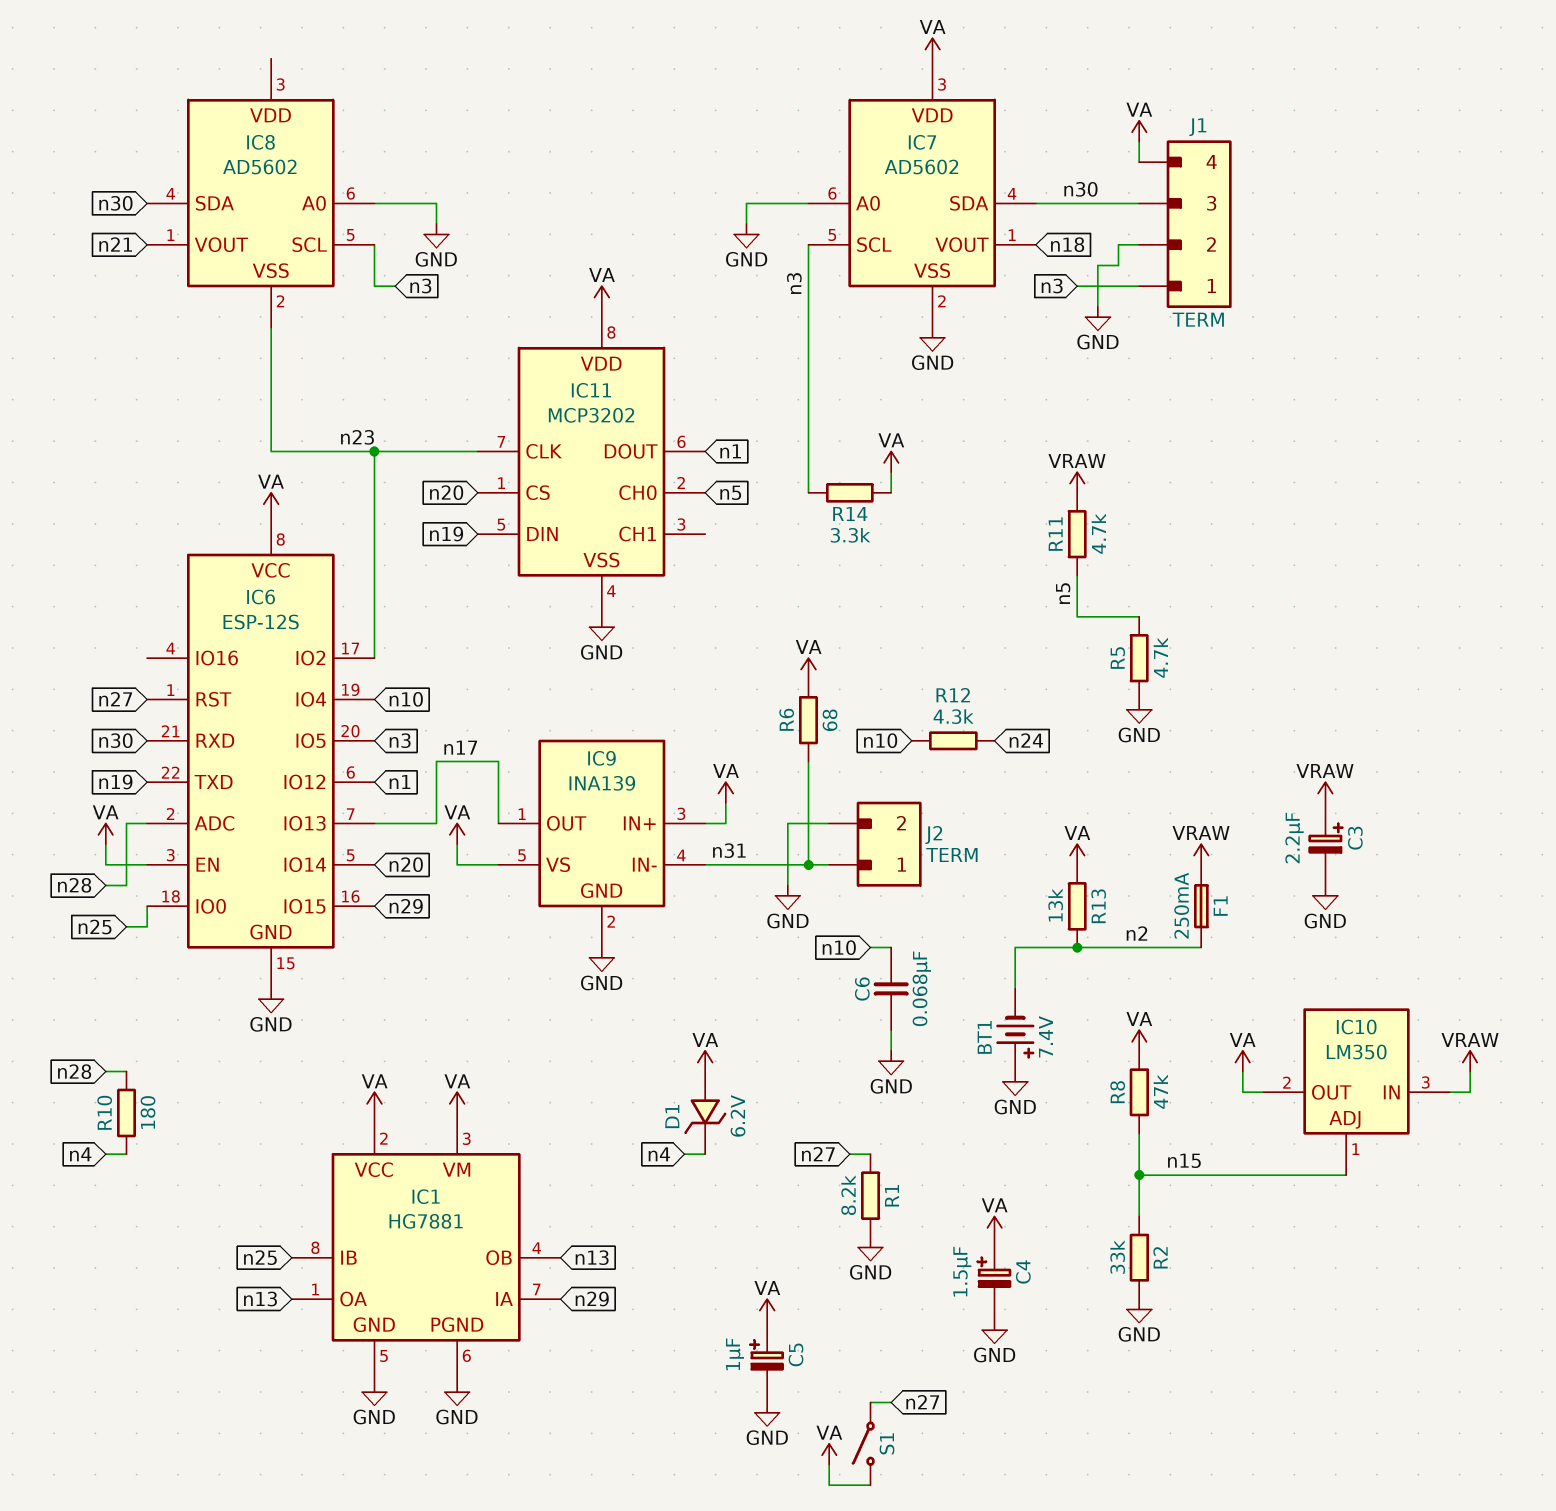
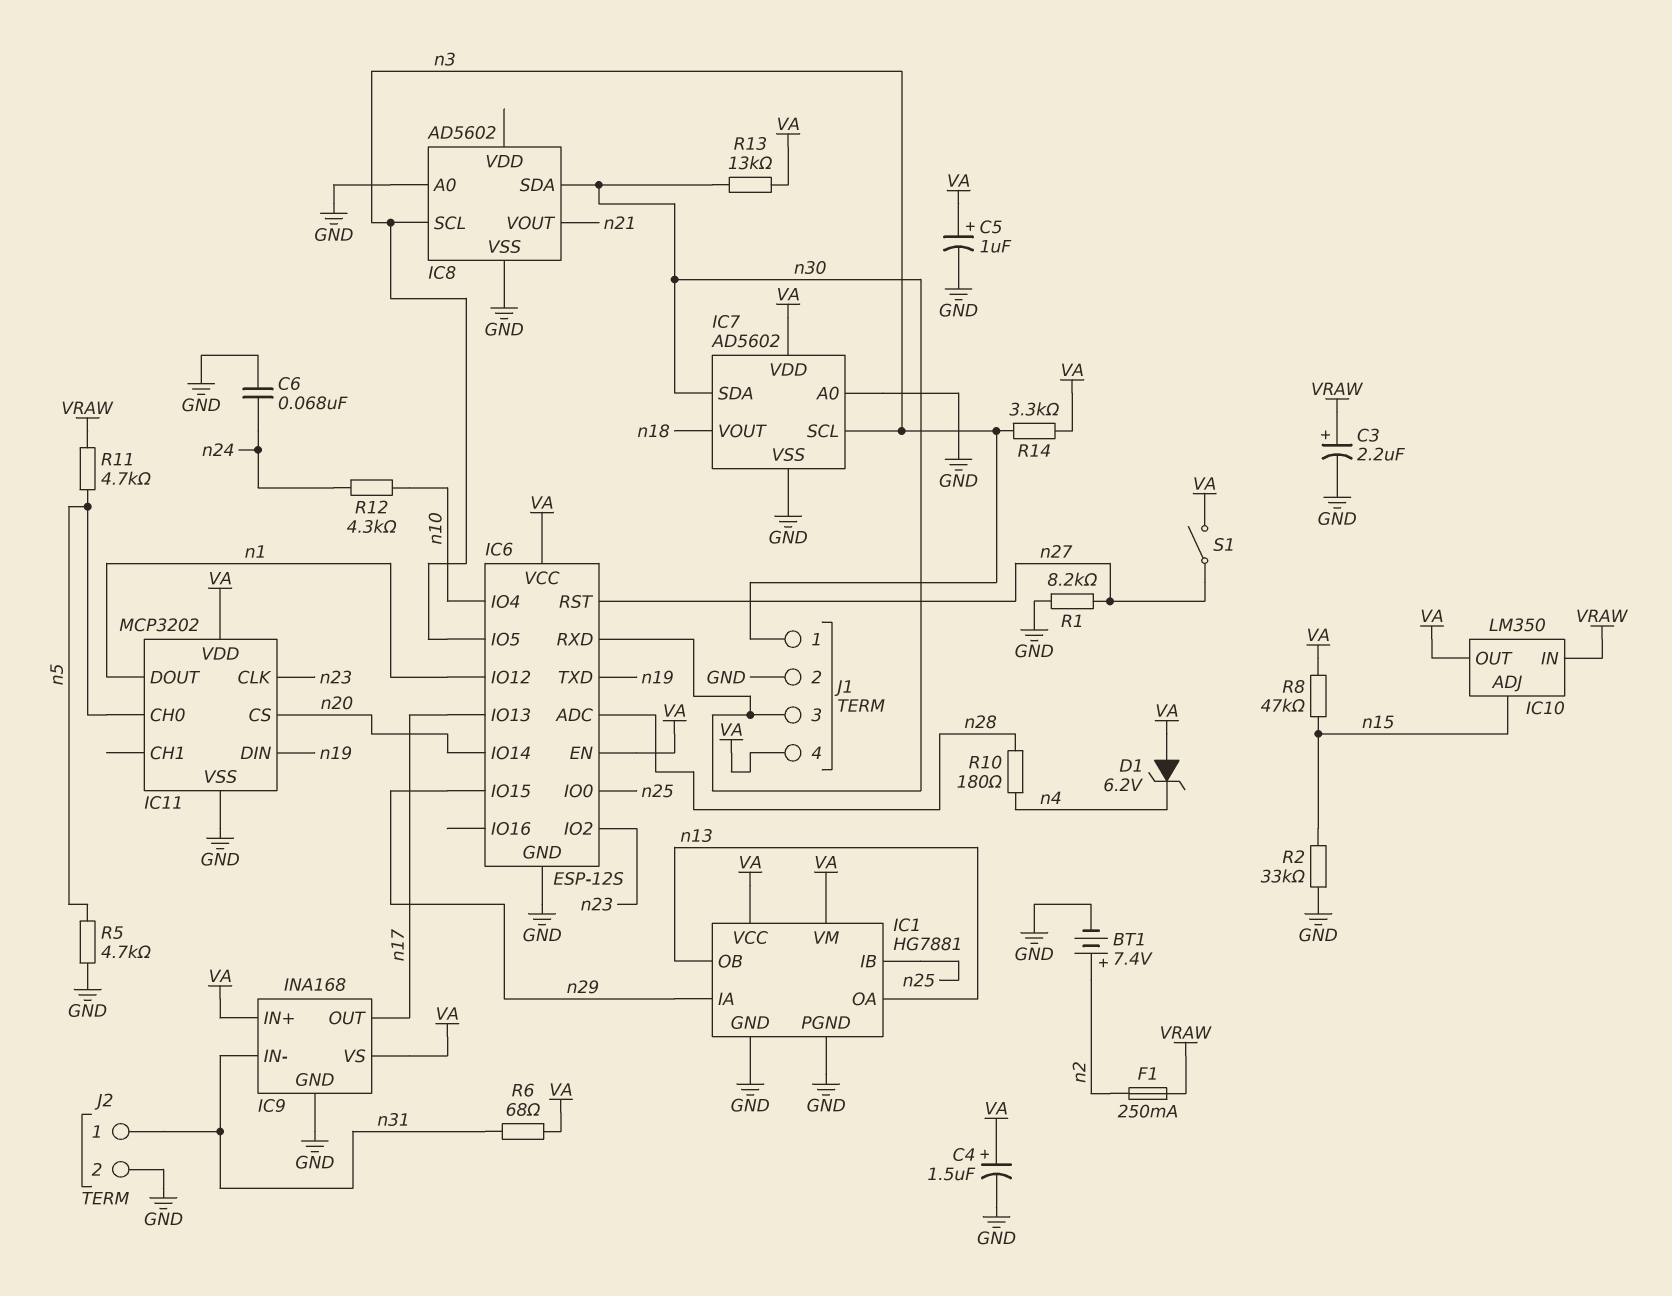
BT1: 7.4V (plus GND, minus n2) -> 7.4V (plus n2, minus GND)
C6: 68nF (GND, n10) -> 68nF (GND, n24)
IC8 pin VSS: n23 -> GND
IC9: INA139 -> INA168
R13: 13k (VA, n2) -> 13k (VA, n30)

